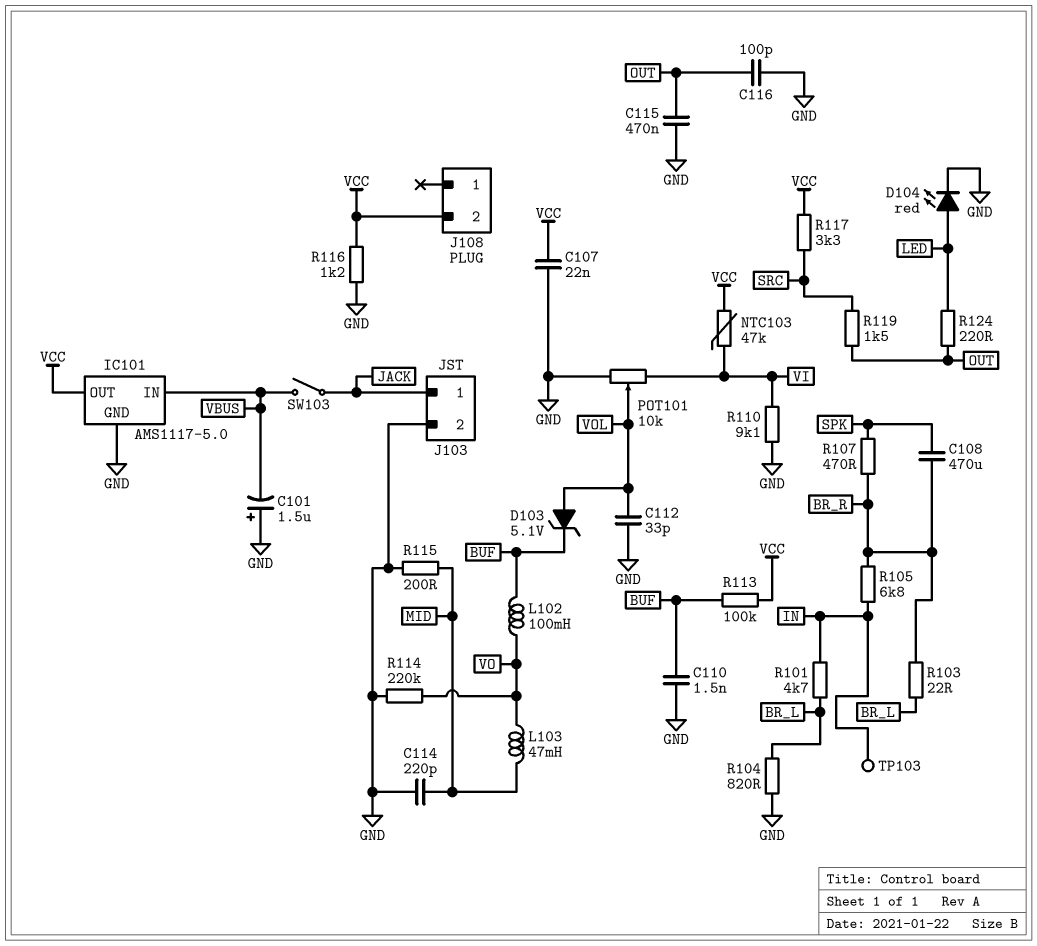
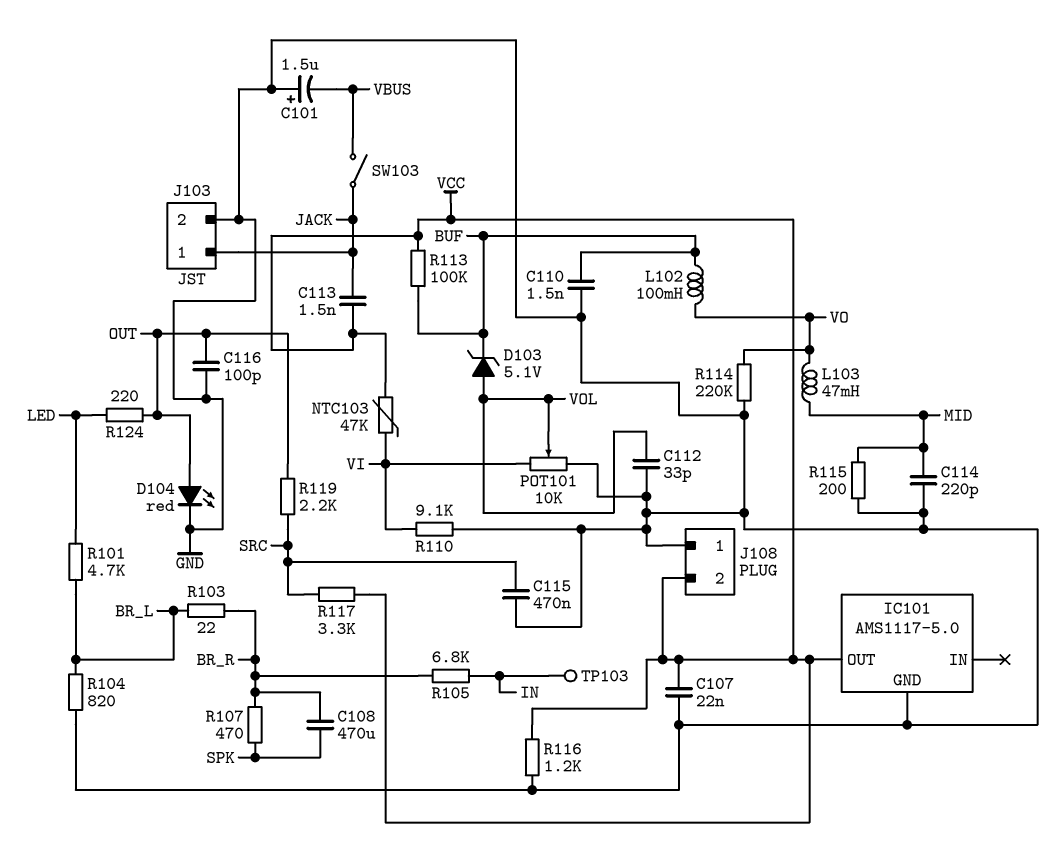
C113: none -> 1.5nF (JACK, VCC)
C115: 470nF (GND, OUT) -> 470nF (GND, SRC)
D104: LED red (A LED, K GND) -> LED red (A OUT, K GND)
IC101 pin IN: VBUS -> none
J108 pin 1: none -> GND
R101: 4.7k (BR_L, IN) -> 4.7k (BR_L, LED)
R119: 1.5k (OUT, SRC) -> 2.2k (OUT, SRC)

